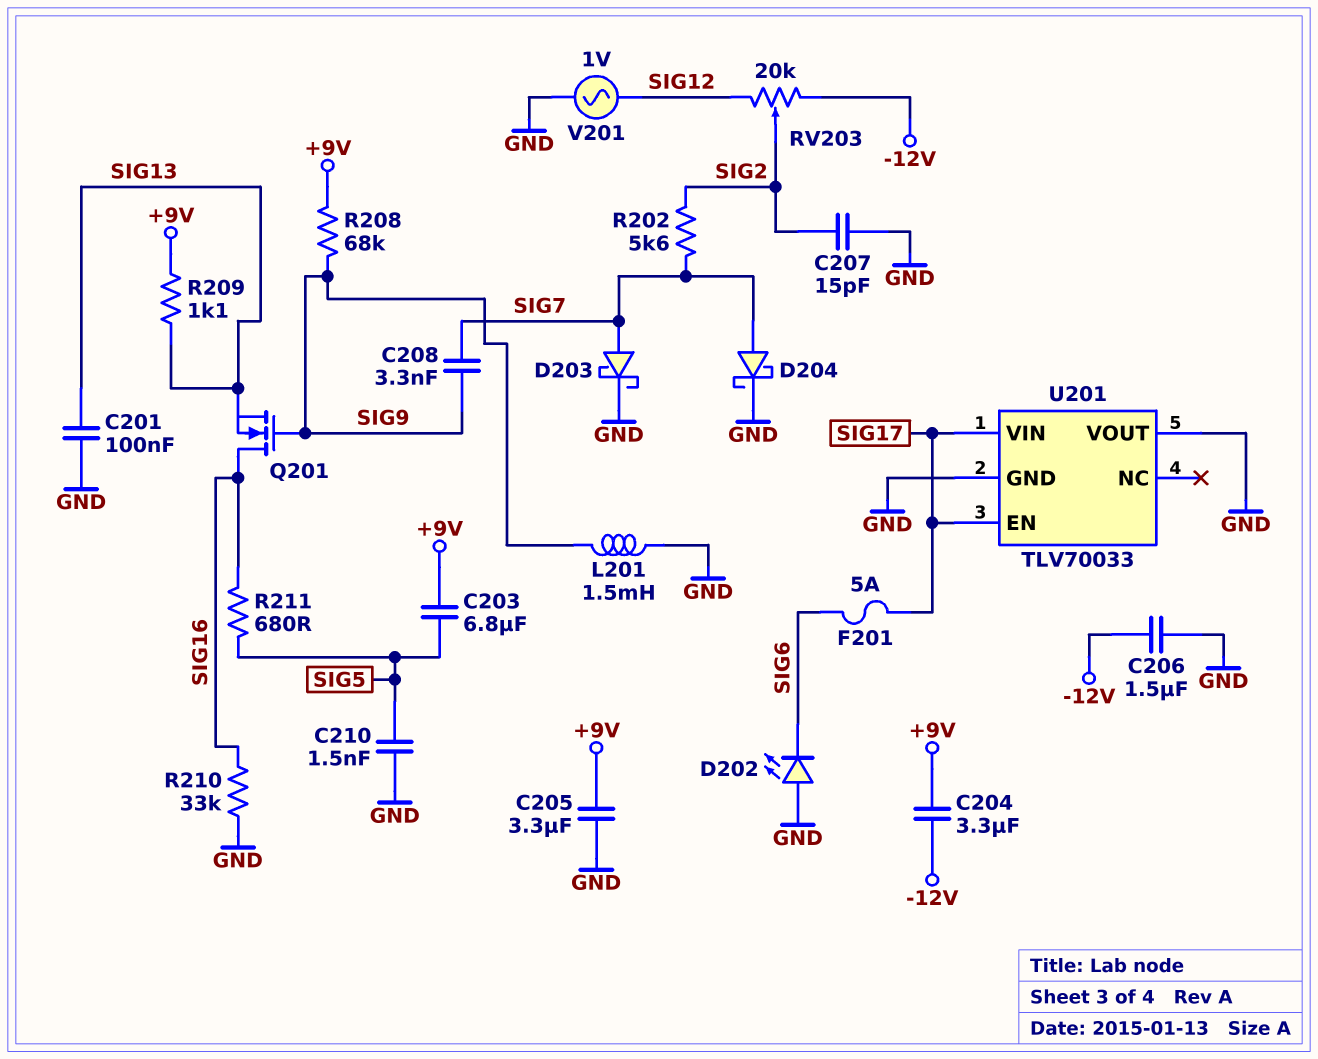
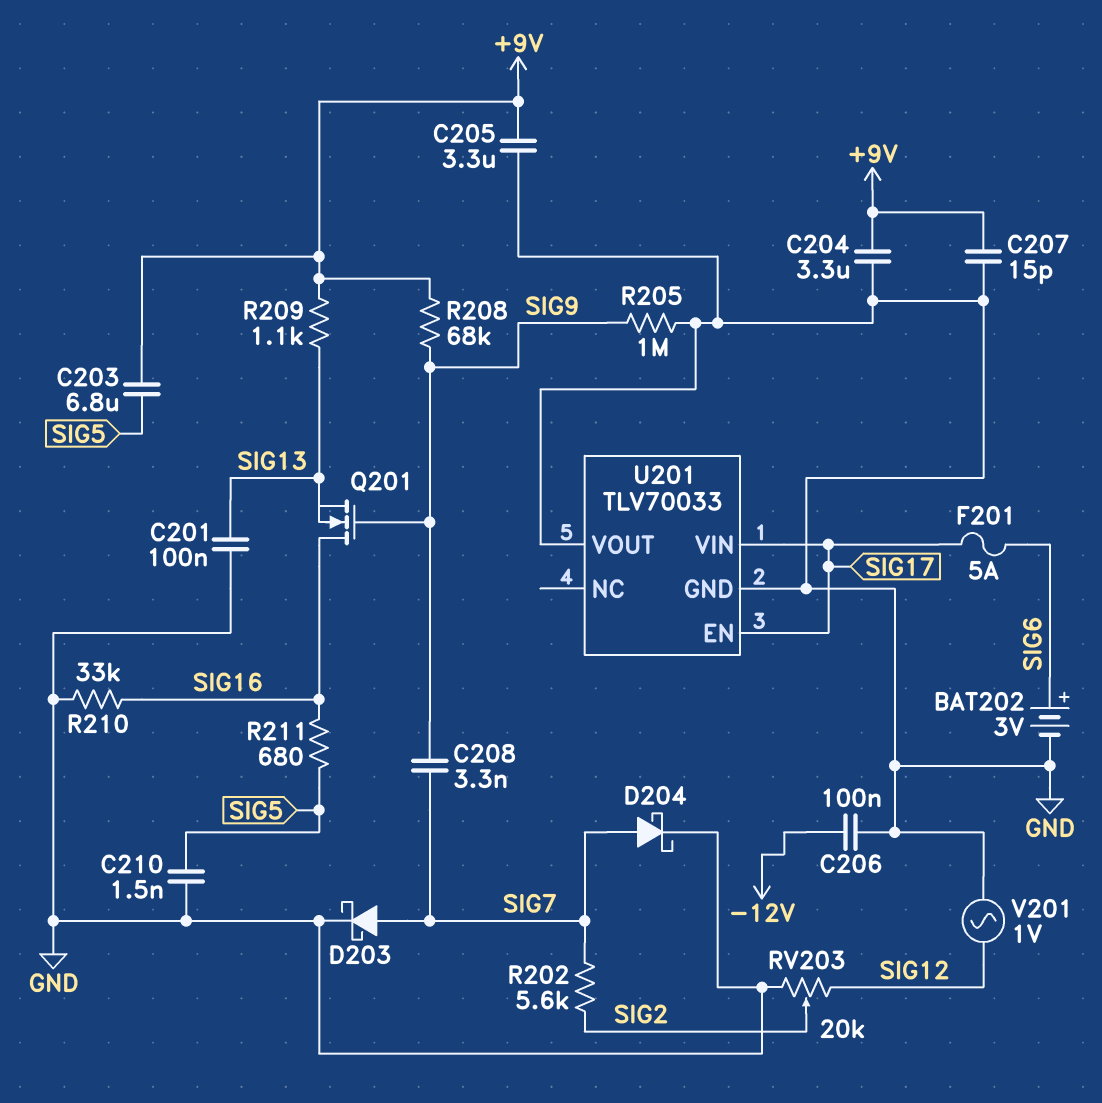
BAT202: none -> 3V (plus SIG6, minus GND)
C204: 3.3uF (+9V, -12V) -> 3.3uF (+9V, GND)
C206: 1.5uF (-12V, GND) -> 100nF (-12V, GND)
C207: 15pF (GND, SIG2) -> 15pF (+9V, GND)
D202: LED (A GND, K SIG6) -> none
L201: 1.5mH (GND, SIG9) -> none
R205: none -> 1M (GND, SIG9)
RV203: 20k (-12V, SIG12, wiper SIG2) -> 20k (GND, SIG12, wiper SIG2)

